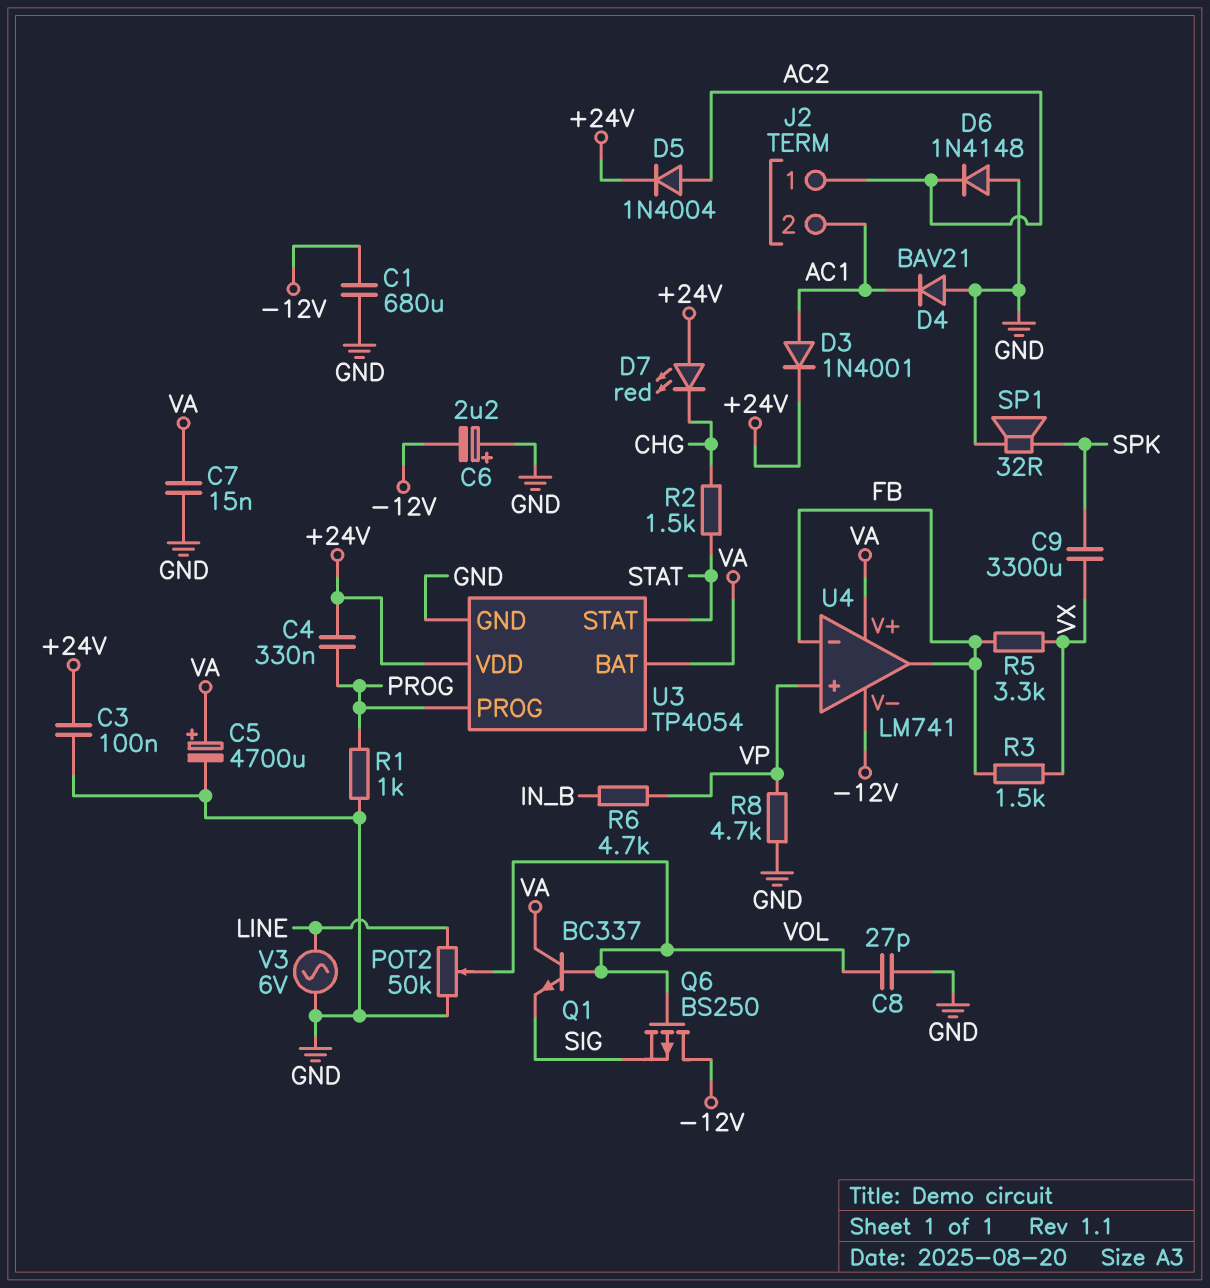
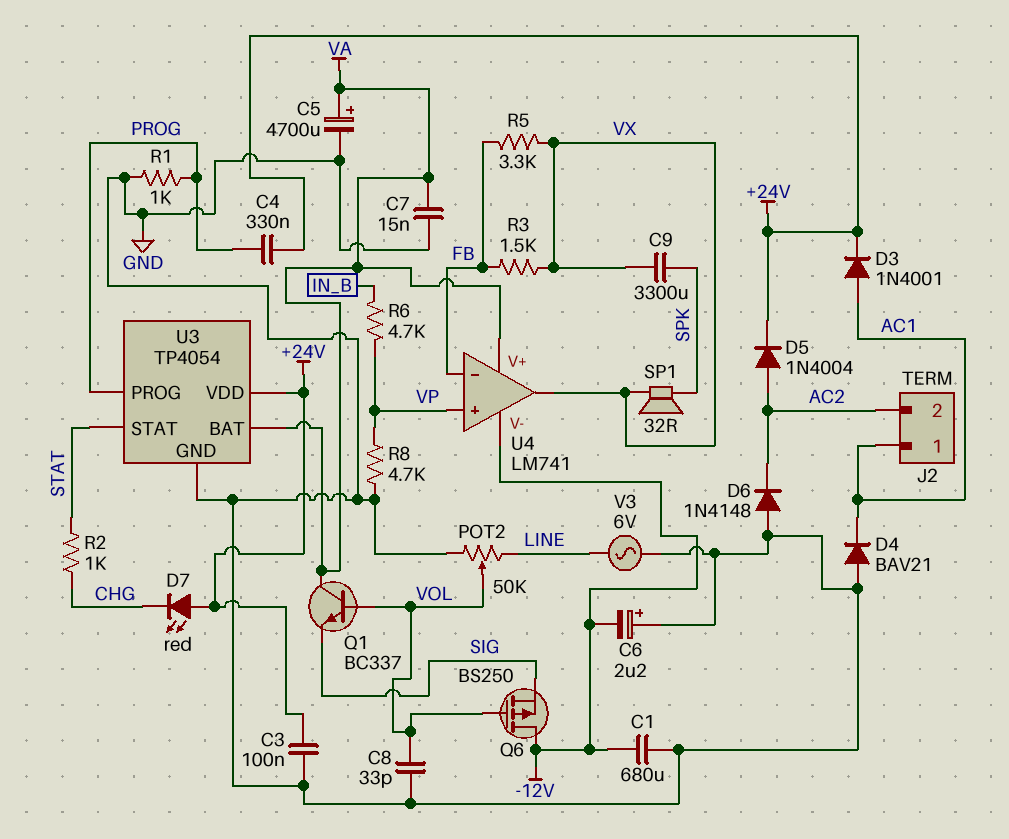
C8: 27pF (GND, VOL) -> 33pF (GND, VOL)
J2 pin 1: AC2 -> AC1
J2 pin 2: AC1 -> AC2
R2: 1.5k (CHG, STAT) -> 1k (CHG, STAT)
SP1: speaker 32R (GND, SPK) -> speaker 32R (SPK, VX)
U4 pin out: FB -> VX

